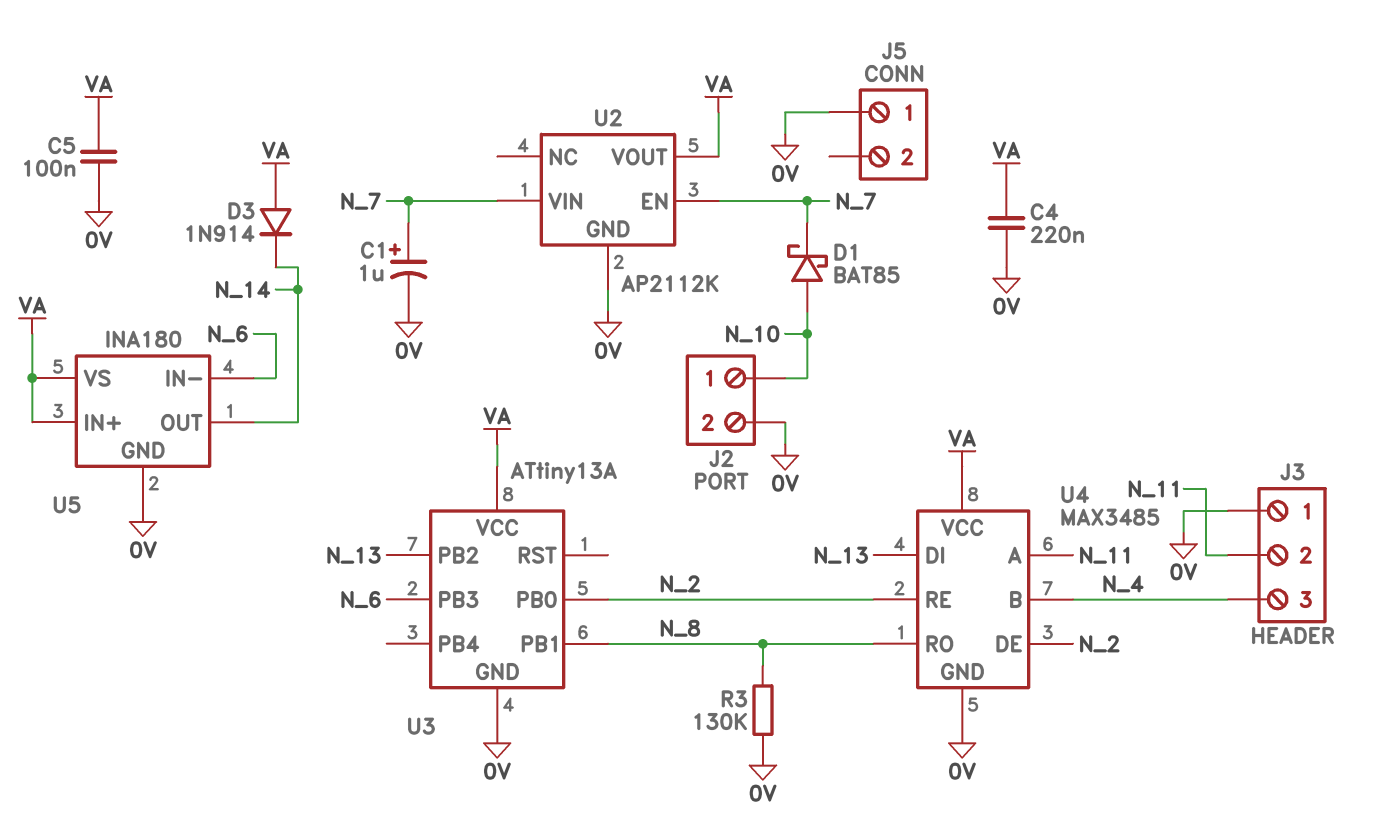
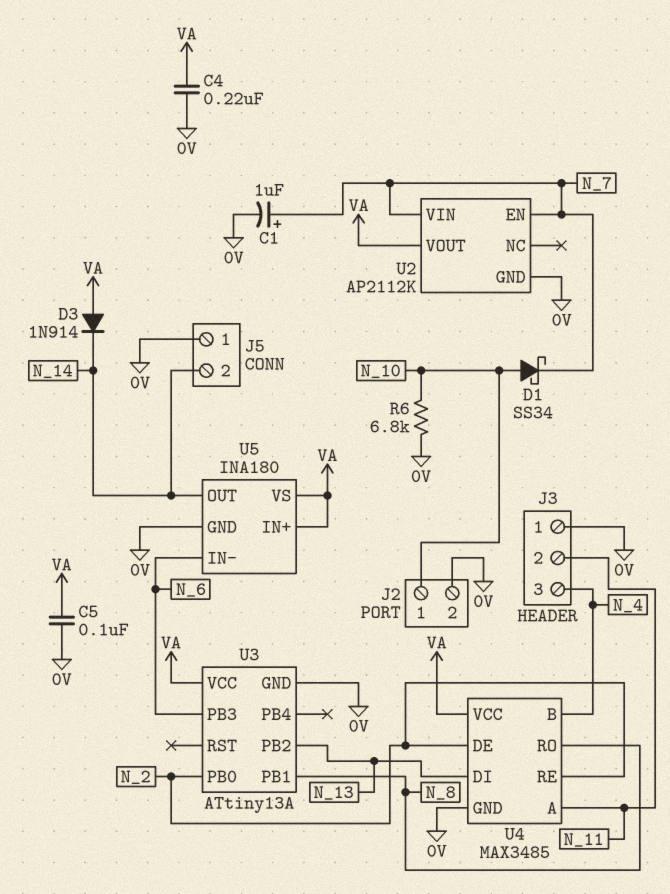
D1: schottky BAT85 (A N_10, K N_7) -> schottky SS34 (A N_10, K N_7)
J5 pin 2: none -> N_14
R3: 130k (0V, N_8) -> none
R6: none -> 6.8k (0V, N_10)

